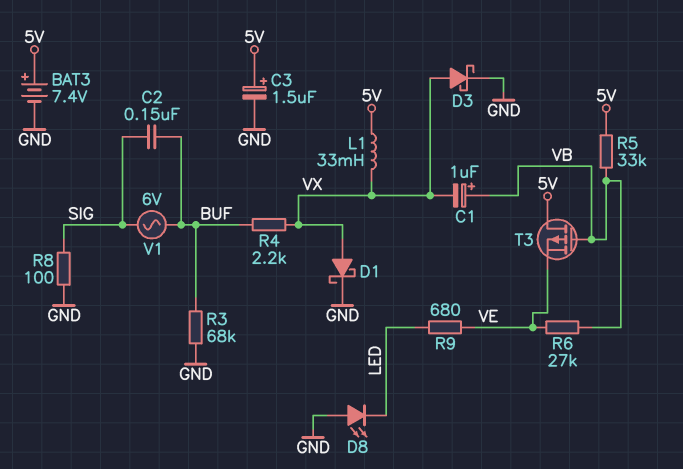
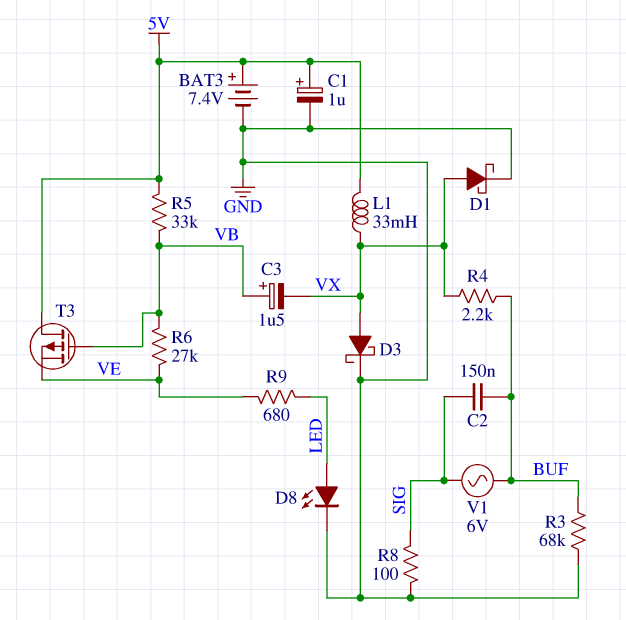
C1: 1uF (plus VB, minus VX) -> 1uF (plus 5V, minus GND)
C3: 1.5uF (plus 5V, minus GND) -> 1.5uF (plus VB, minus VX)
D8: LED (A GND, K LED) -> LED (A LED, K GND)

